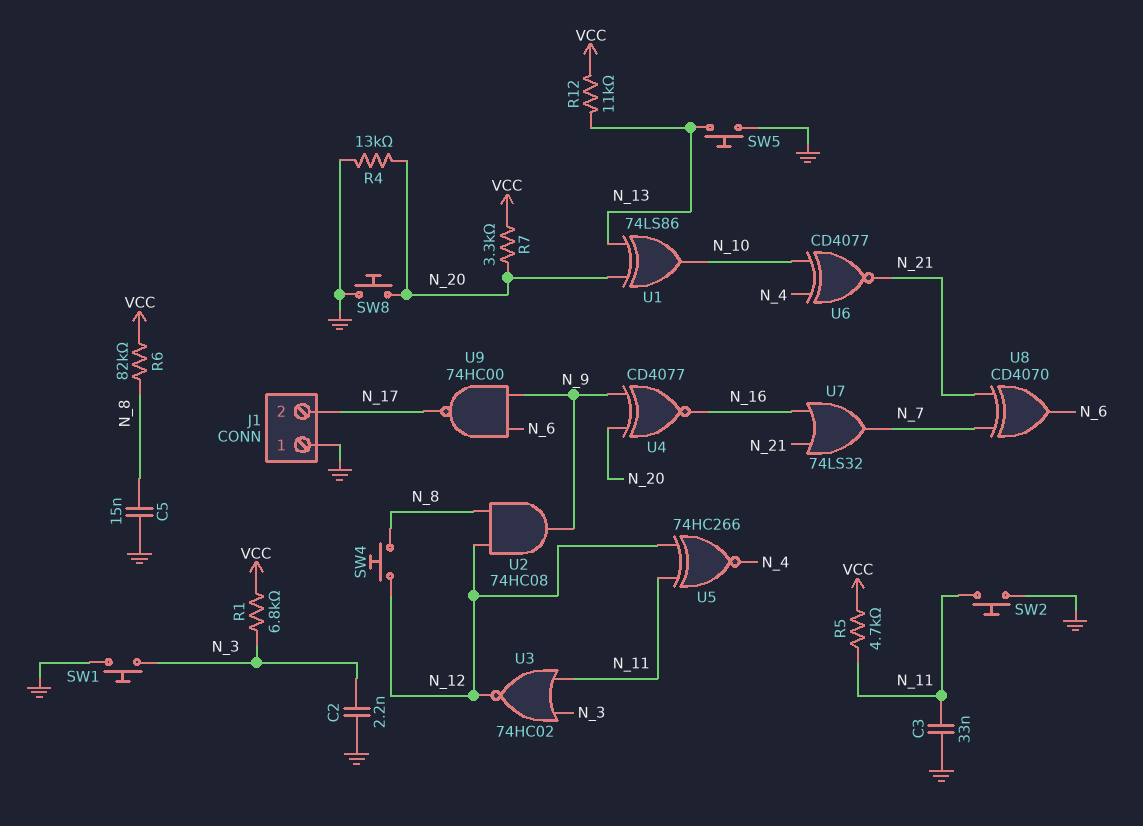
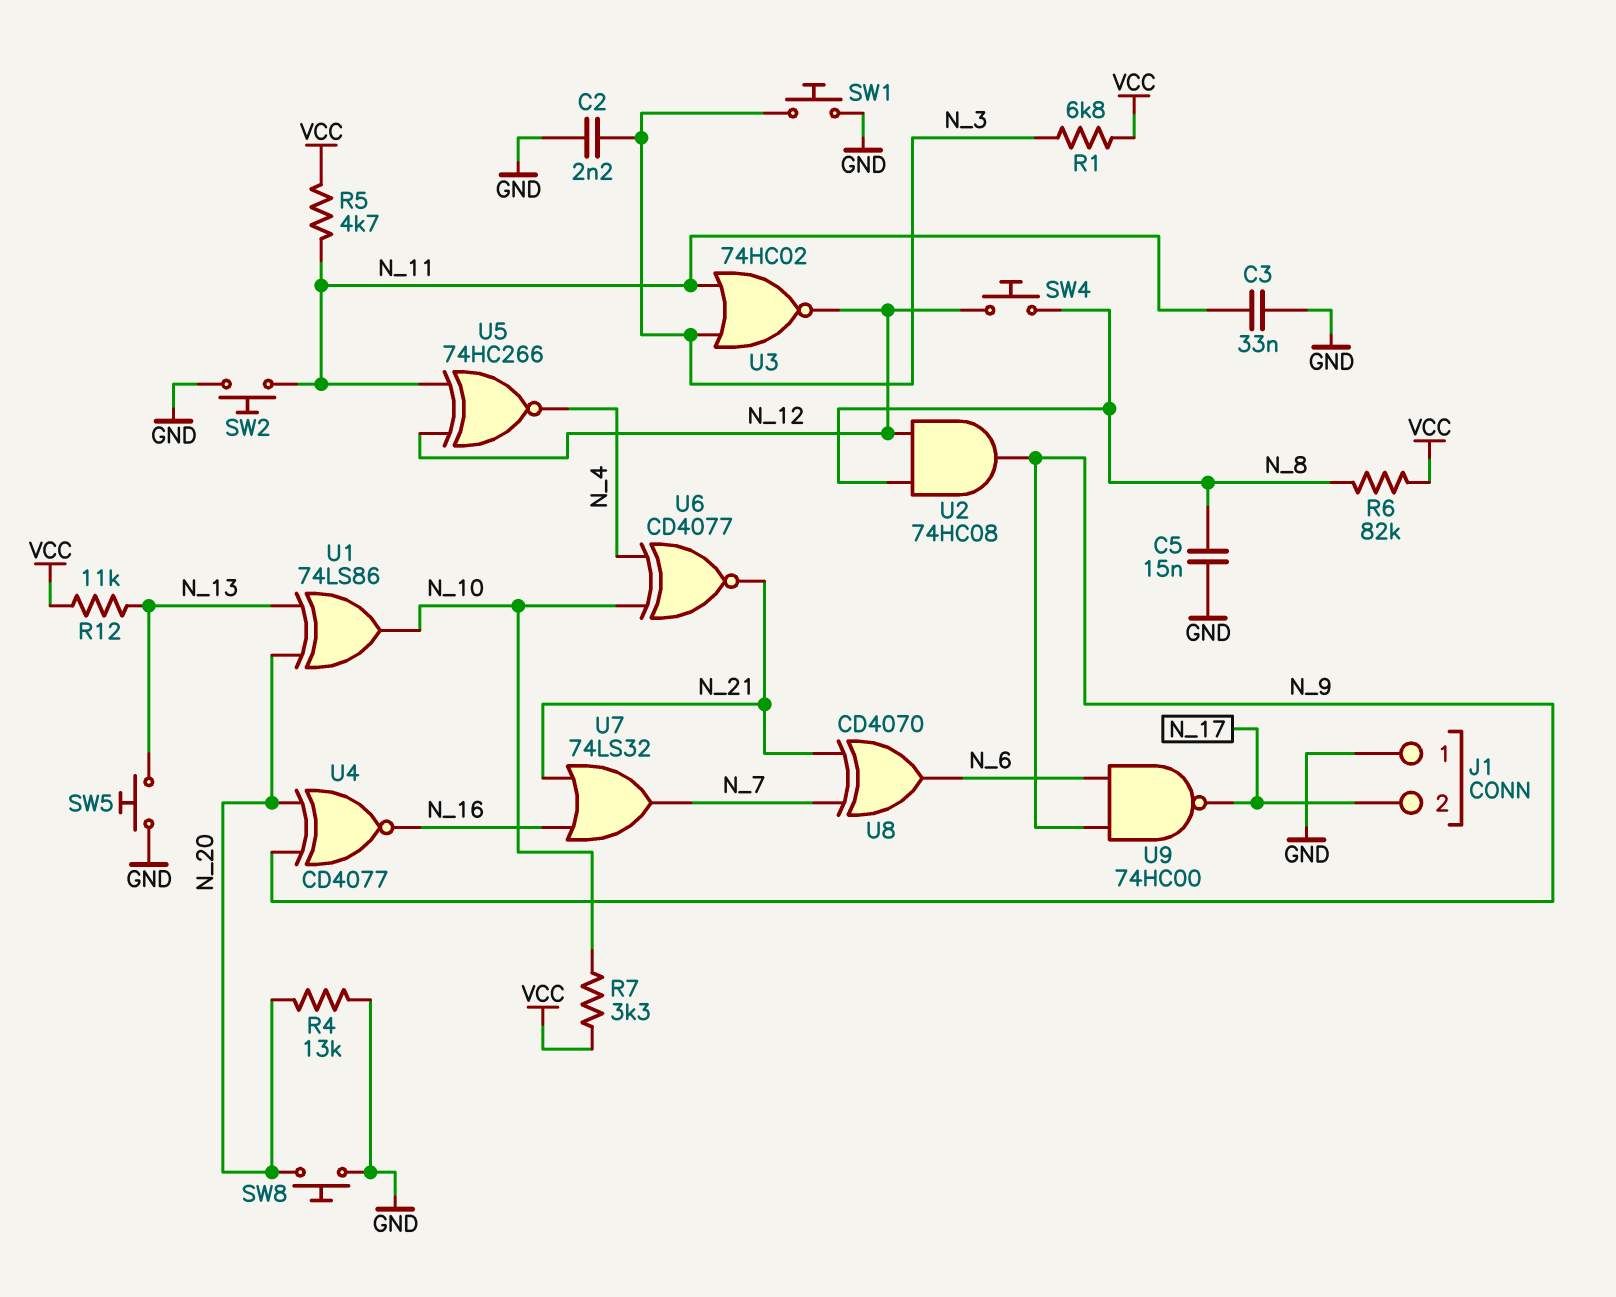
R7: 3.3k (N_20, VCC) -> 3.3k (N_10, VCC)

